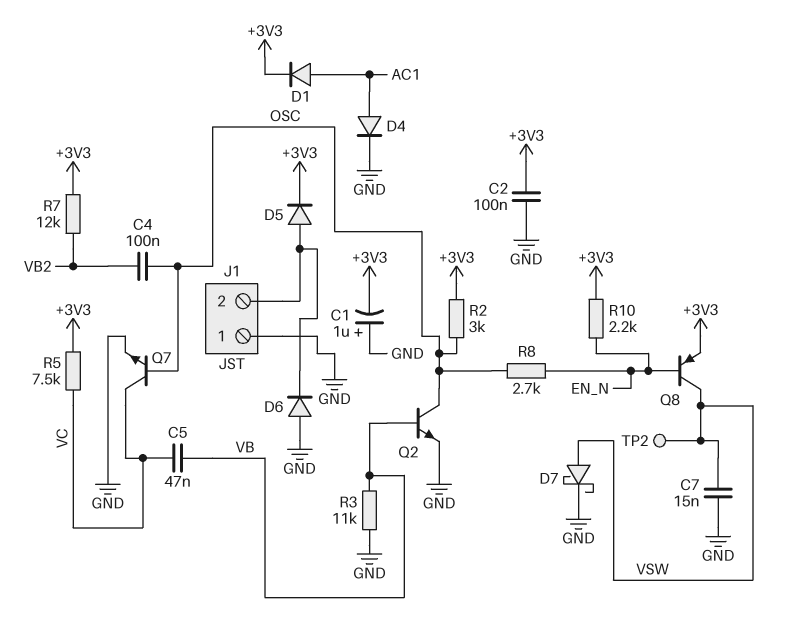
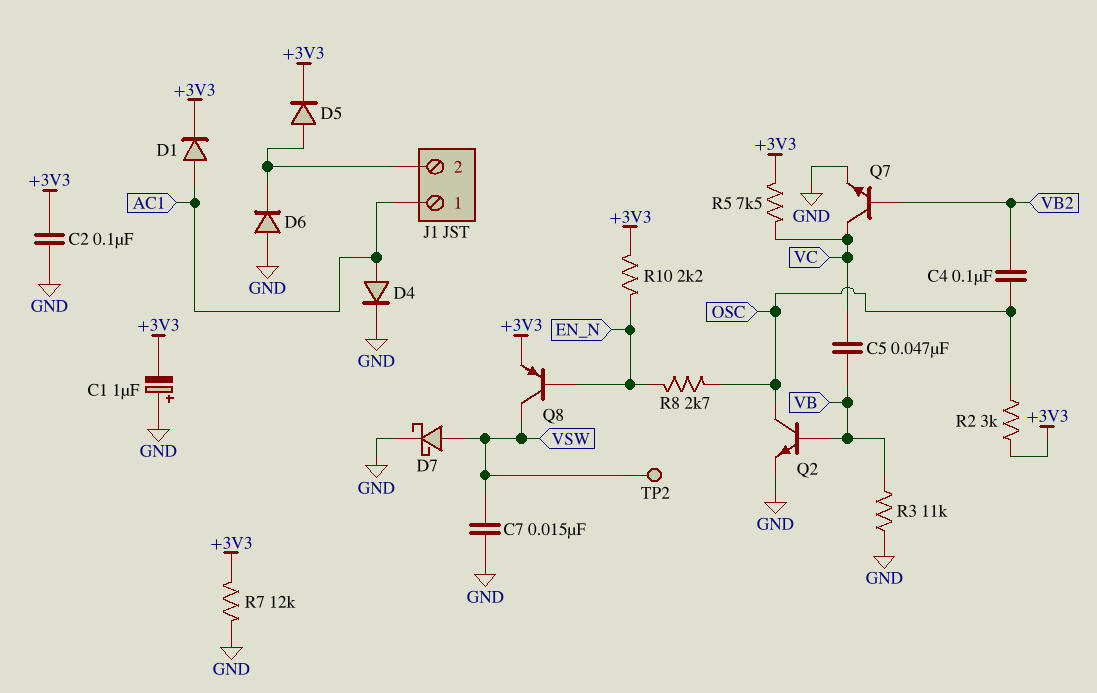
J1 pin 1: GND -> AC1
Q7: NPN (B OSC, C VC, E GND) -> NPN (B VB2, C VC, E GND)
R7: 12k (+3V3, VB2) -> 12k (+3V3, GND)

